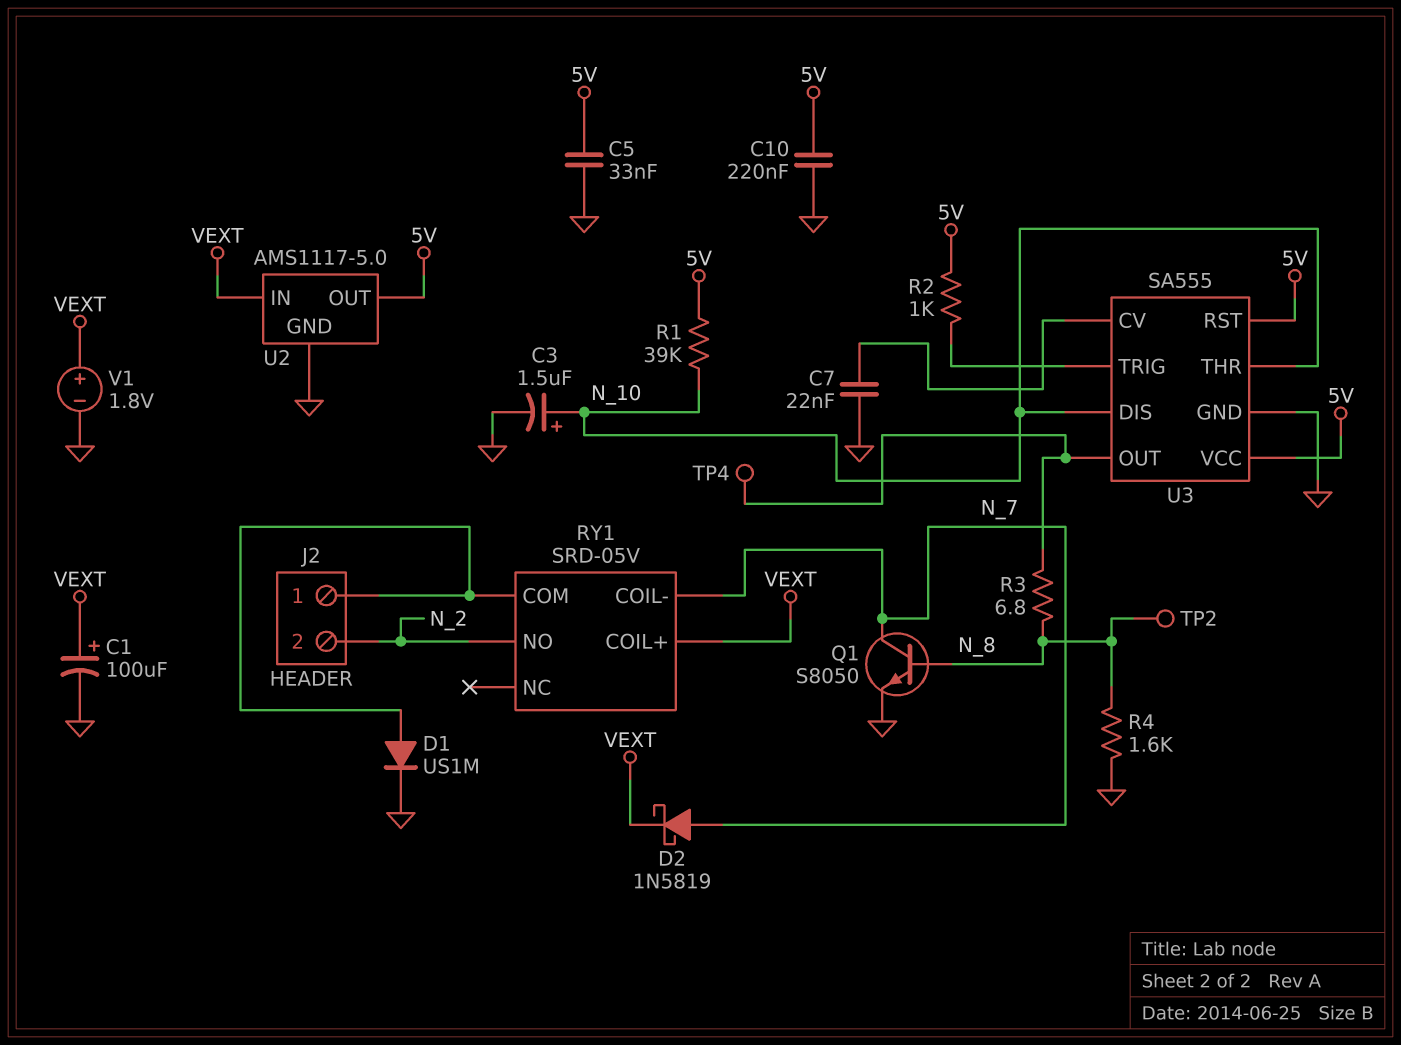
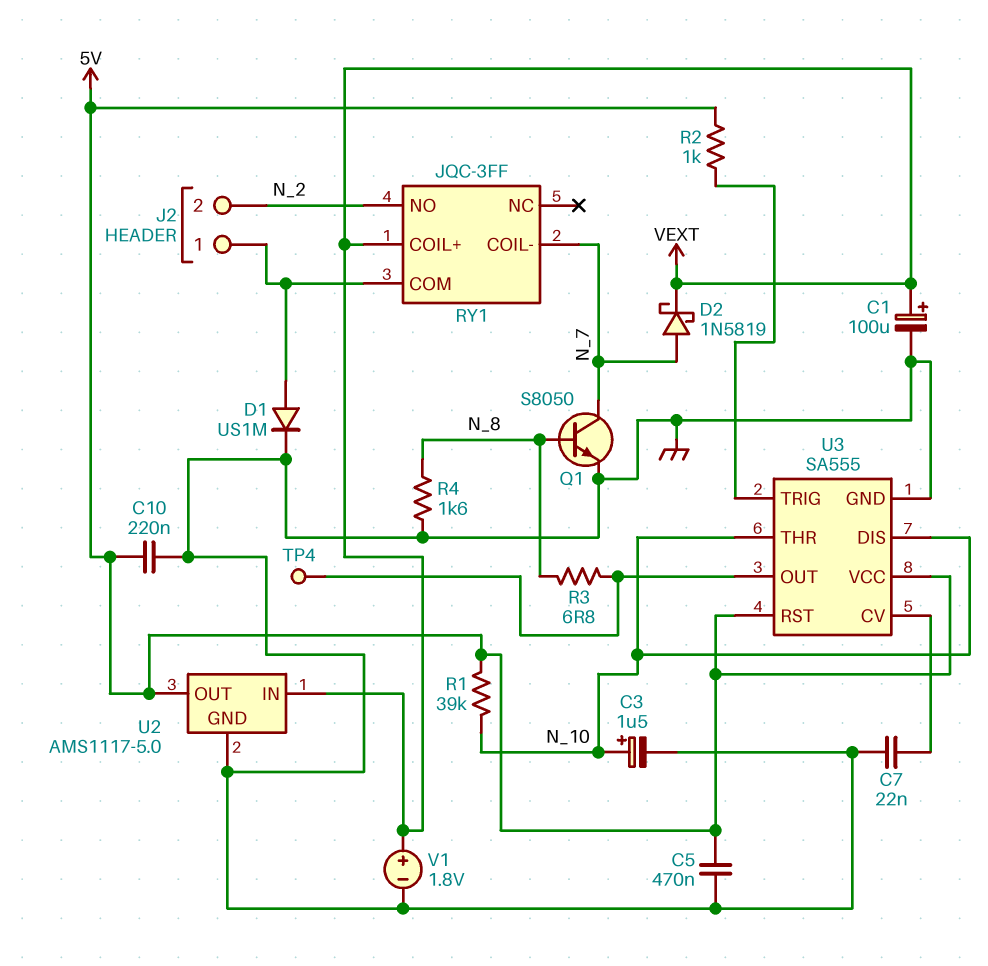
C5: 33nF (5V, GND) -> 470nF (5V, GND)
RY1: SRD-05V -> JQC-3FF
TP2: test point (N_8) -> none

